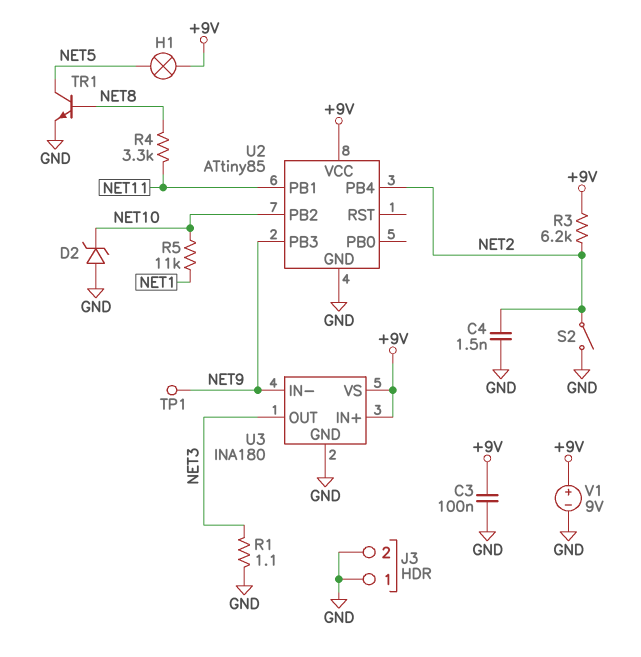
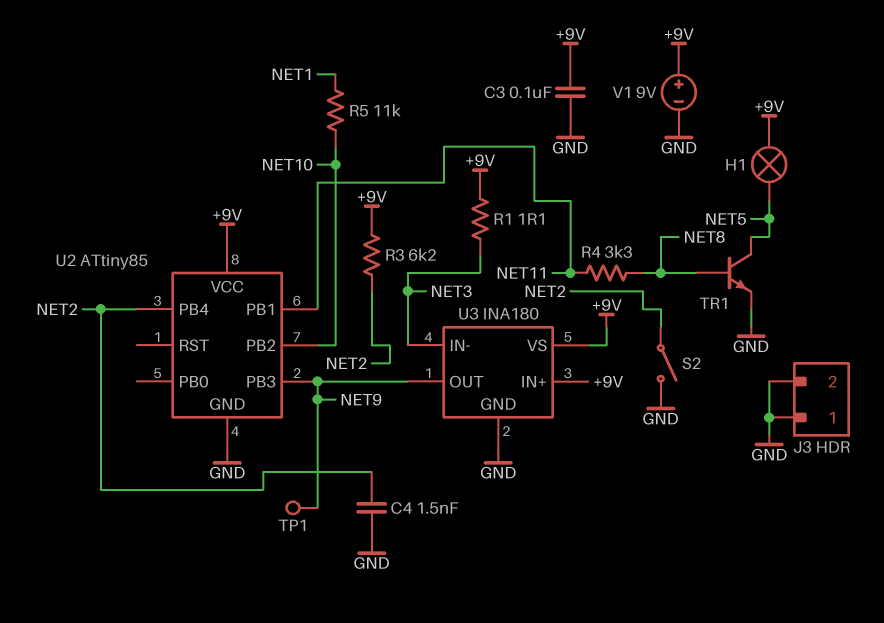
D2: zener (A GND, K NET10) -> none
R1: 1.1 (GND, NET3) -> 1.1 (+9V, NET3)
U3 pin IN-: NET9 -> NET3
U3 pin OUT: NET3 -> NET9

